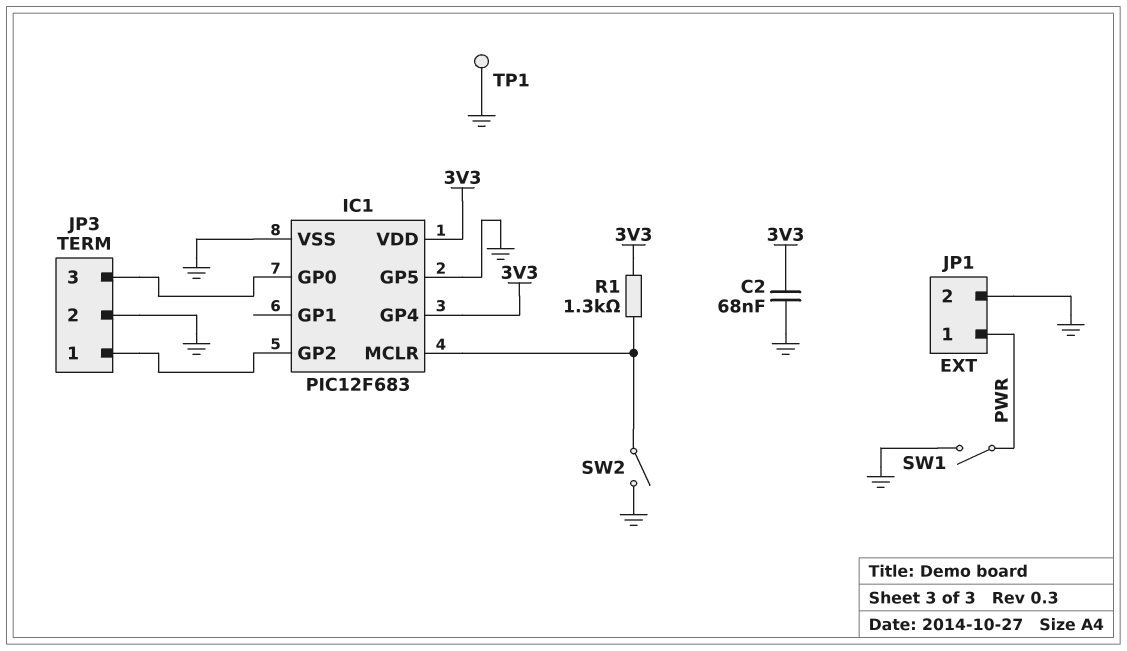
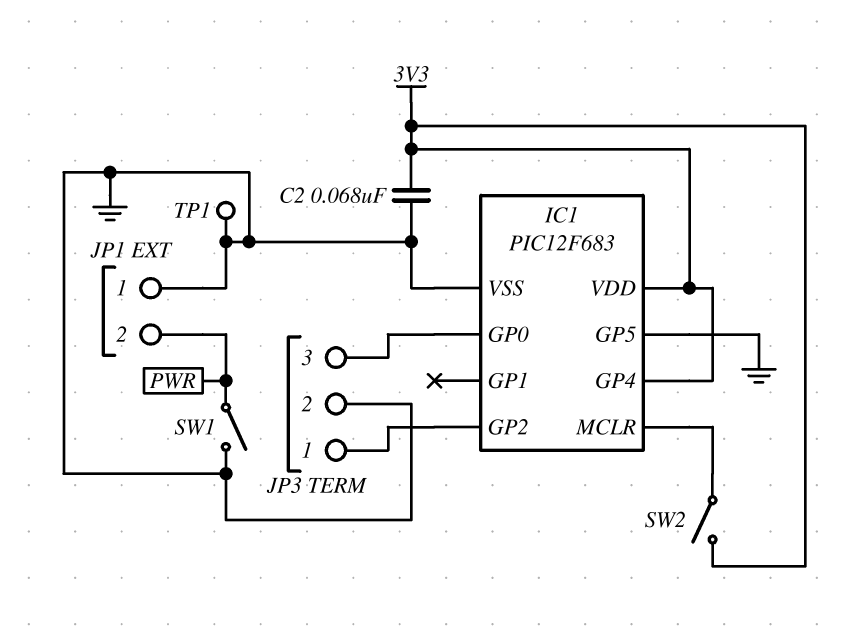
JP1 pin 1: PWR -> GND
JP1 pin 2: GND -> PWR
R1: 1.3k (3V3, IC1/MCLR) -> none
SW2: switch (GND, IC1/MCLR) -> switch (3V3, IC1/MCLR)

